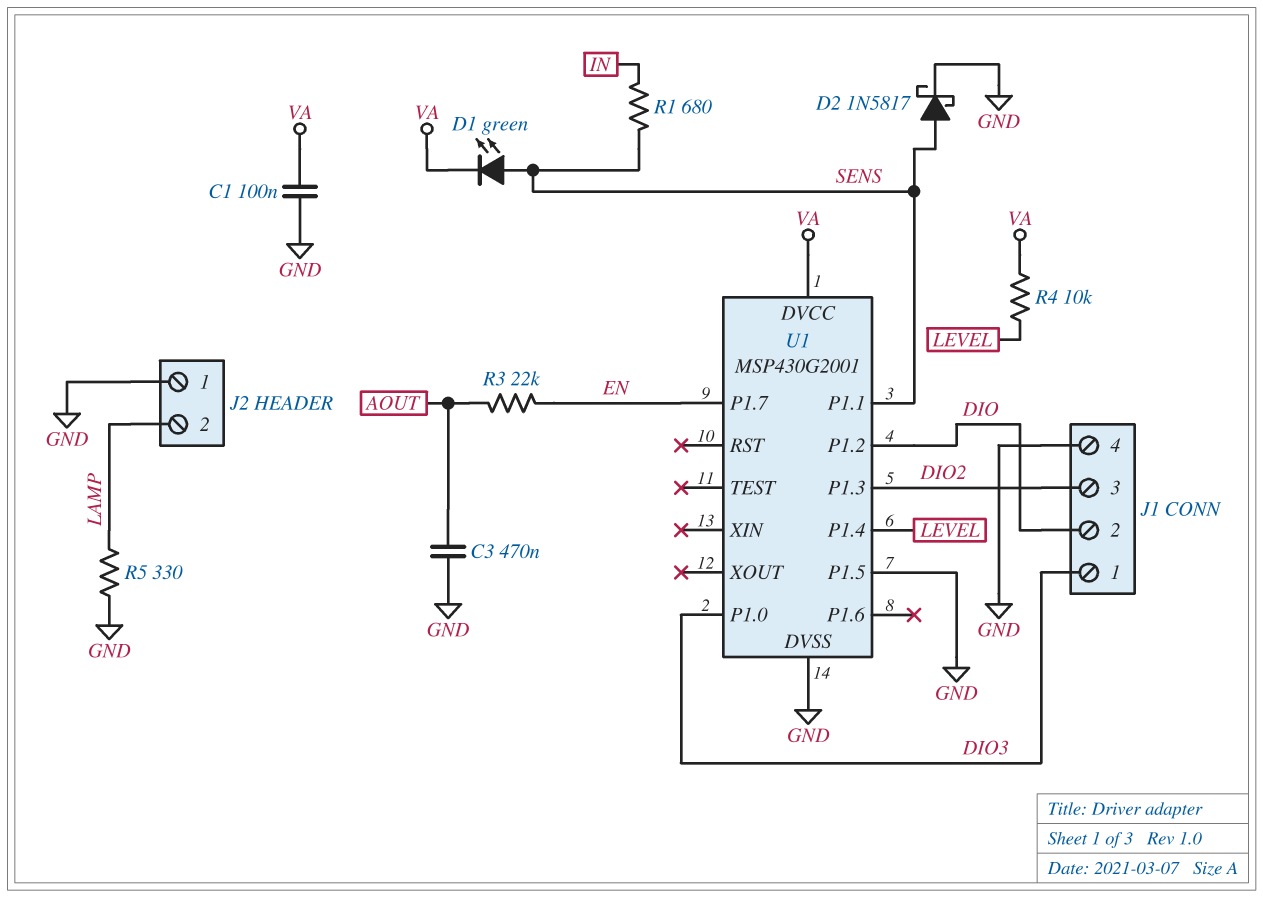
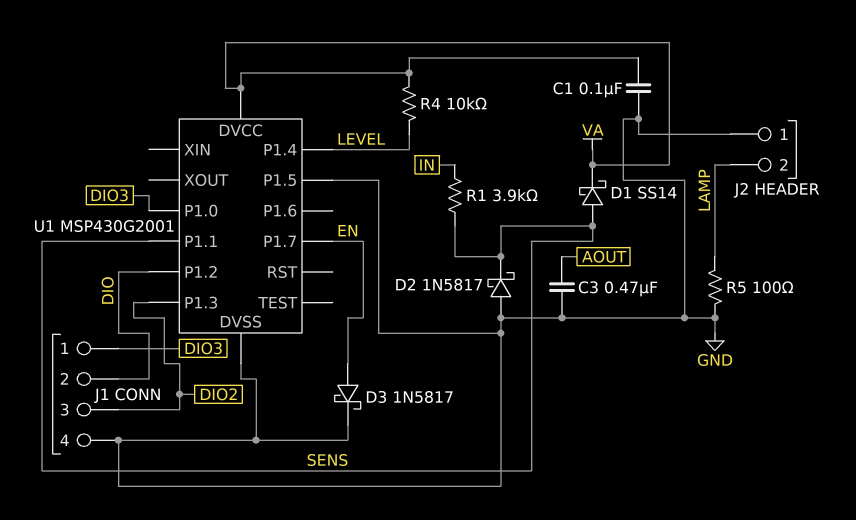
D1: LED green (A SENS, K VA) -> schottky SS14 (A SENS, K VA)
D2: schottky 1N5817 (A SENS, K GND) -> schottky 1N5817 (A GND, K SENS)
D3: none -> schottky 1N5817 (A EN, K GND)
R1: 680 (IN, SENS) -> 3.9k (IN, SENS)
R3: 22k (AOUT, EN) -> none
R5: 330 (GND, LAMP) -> 100 (GND, LAMP)

